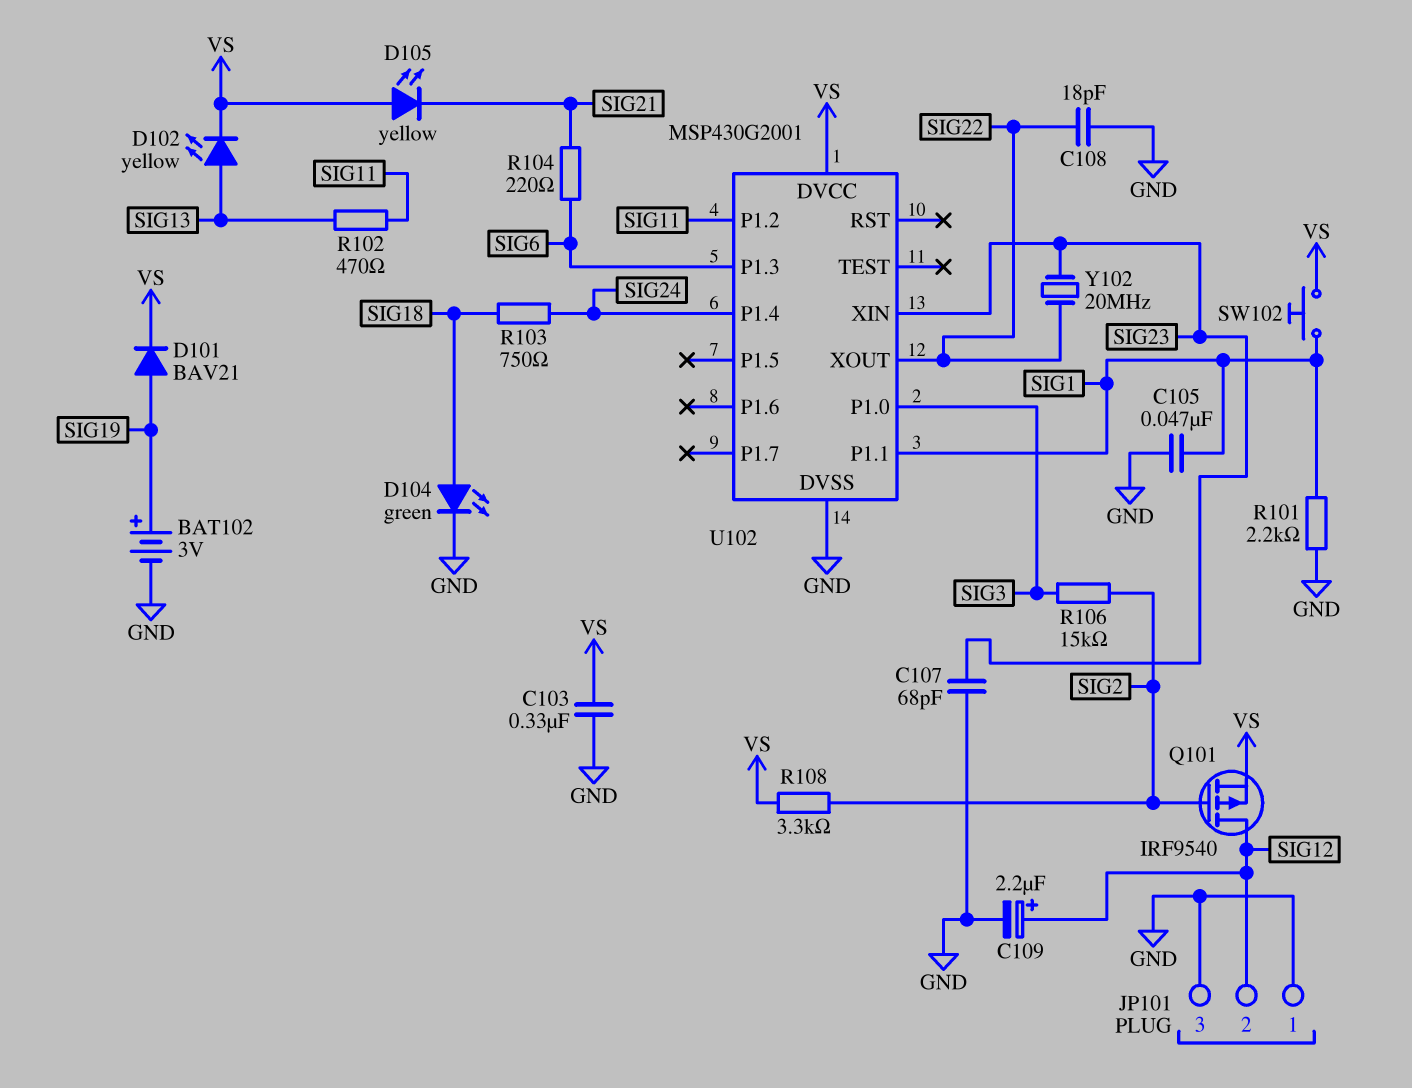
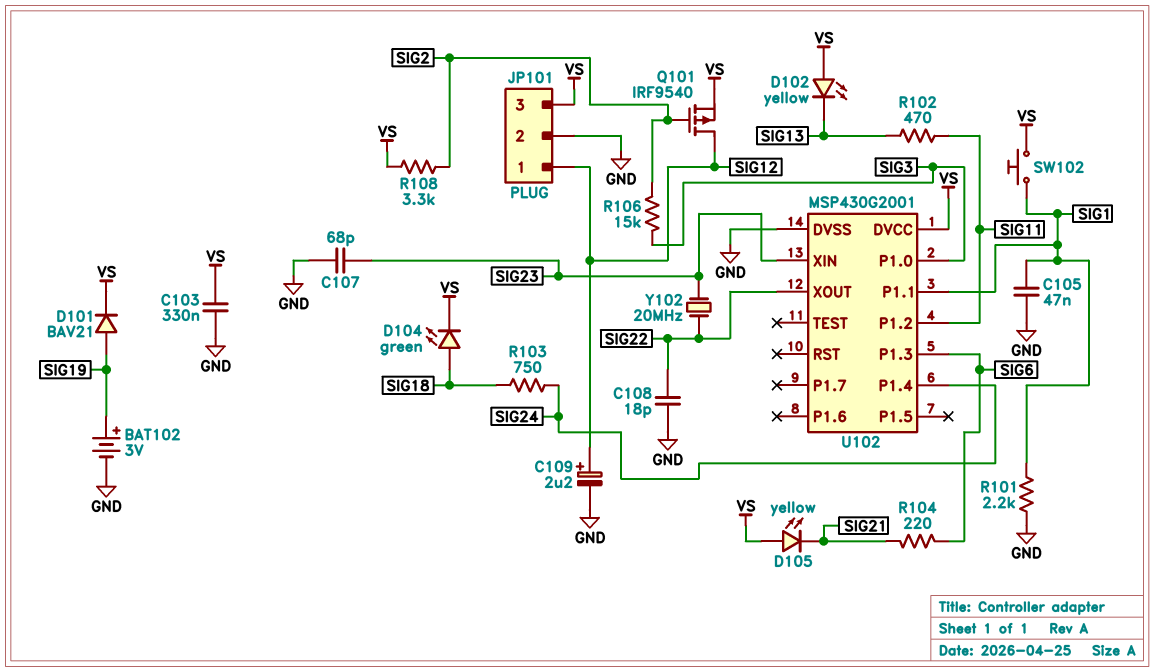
D102: LED yellow (A SIG13, K VS) -> LED yellow (A VS, K SIG13)
D104: LED green (A SIG18, K GND) -> LED green (A SIG18, K VS)
JP101 pin 1: GND -> SIG12
JP101 pin 2: SIG12 -> GND
JP101 pin 3: GND -> VS

